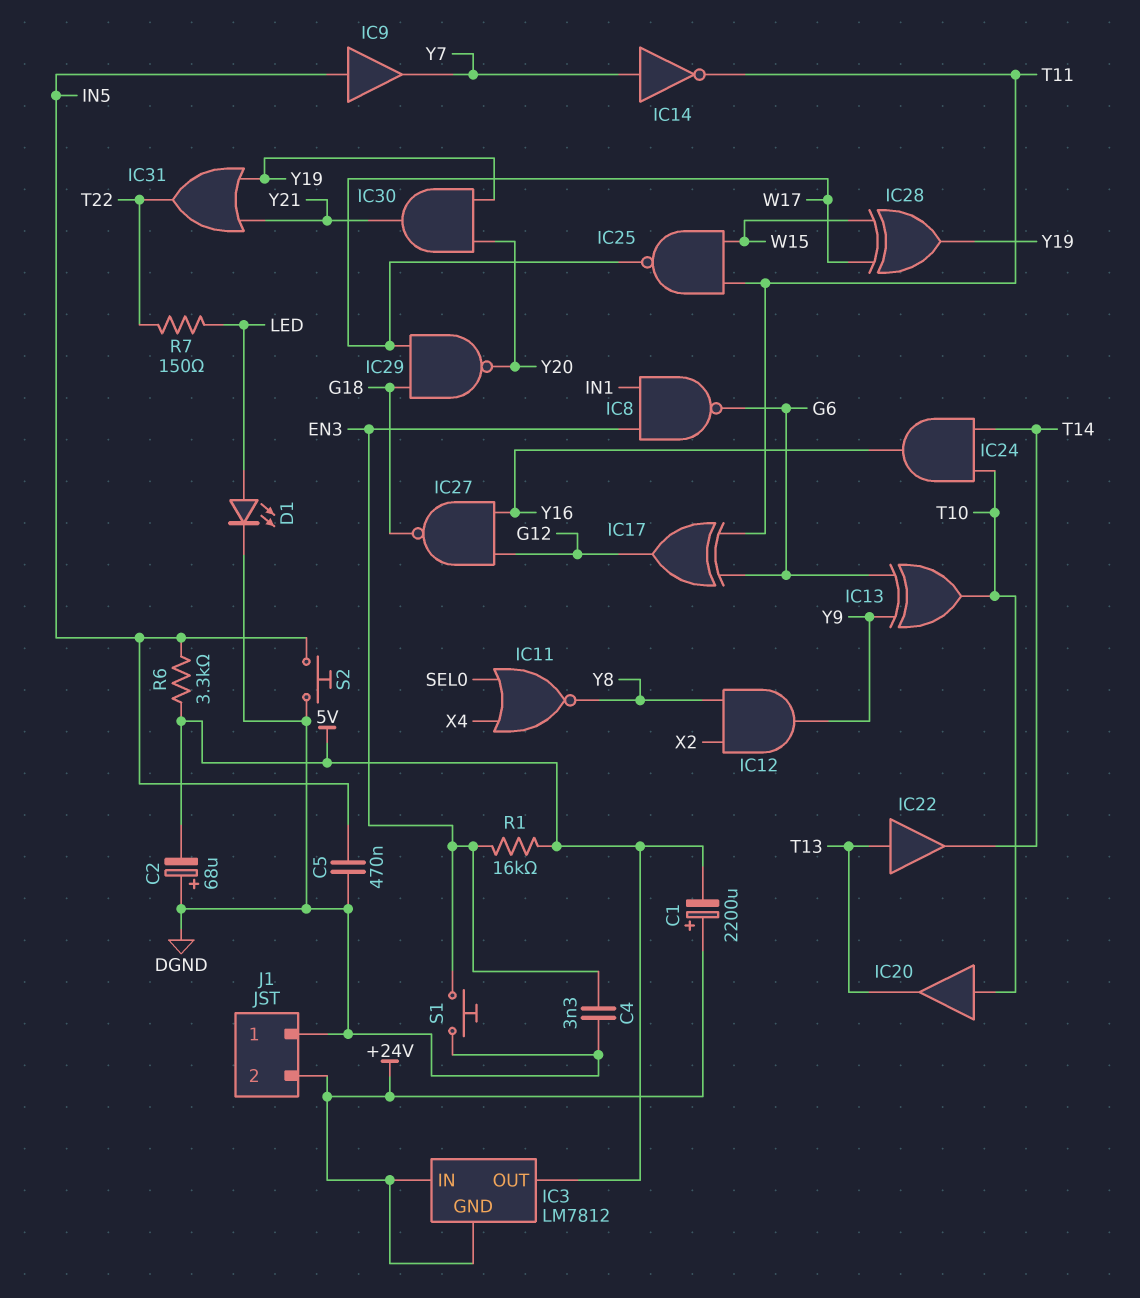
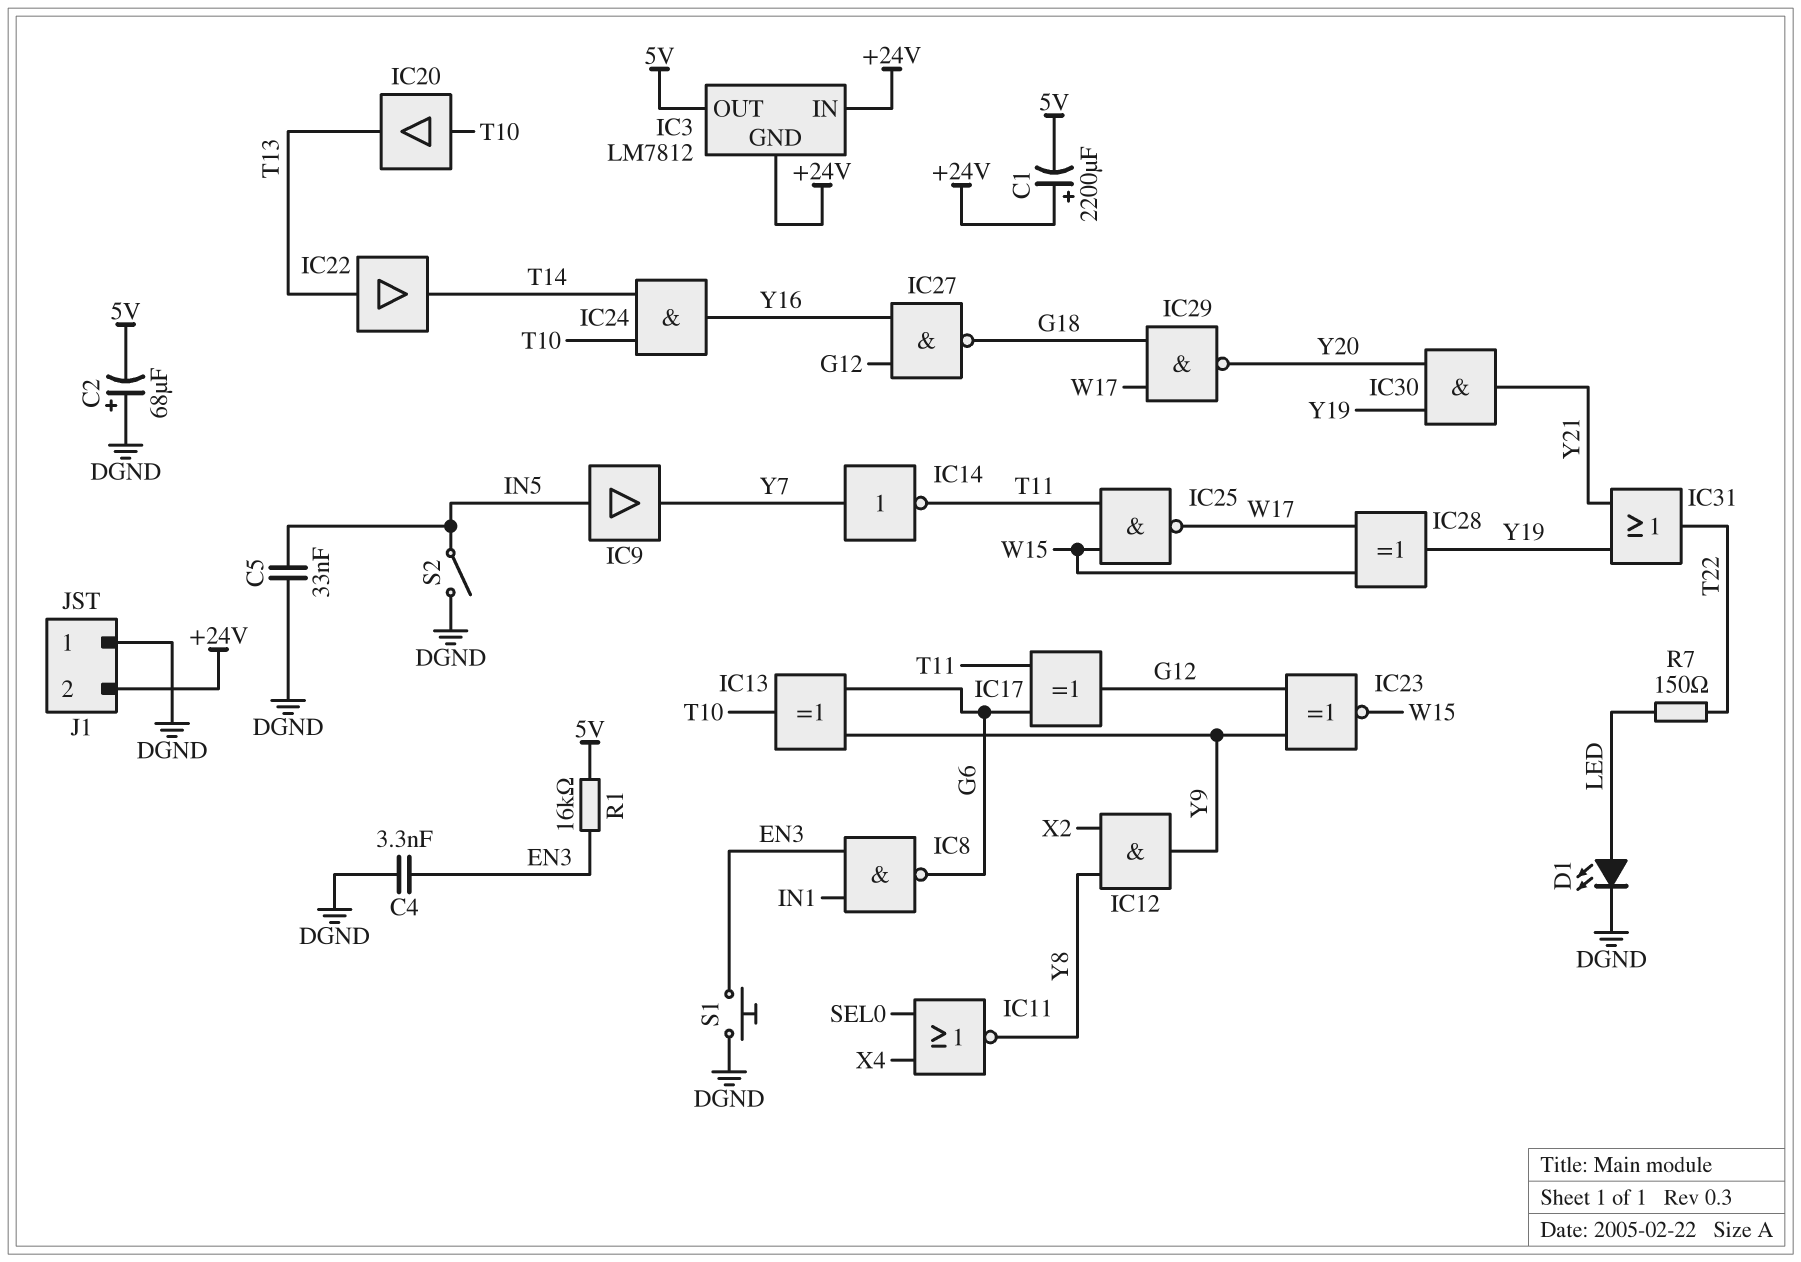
C5: 470nF (DGND, IN5) -> 33nF (DGND, IN5)
IC23: none -> XNOR (in G12, in Y9, out W15)
R6: 3.3k (5V, IN5) -> none
S2: button (DGND, IN5) -> switch (DGND, IN5)

